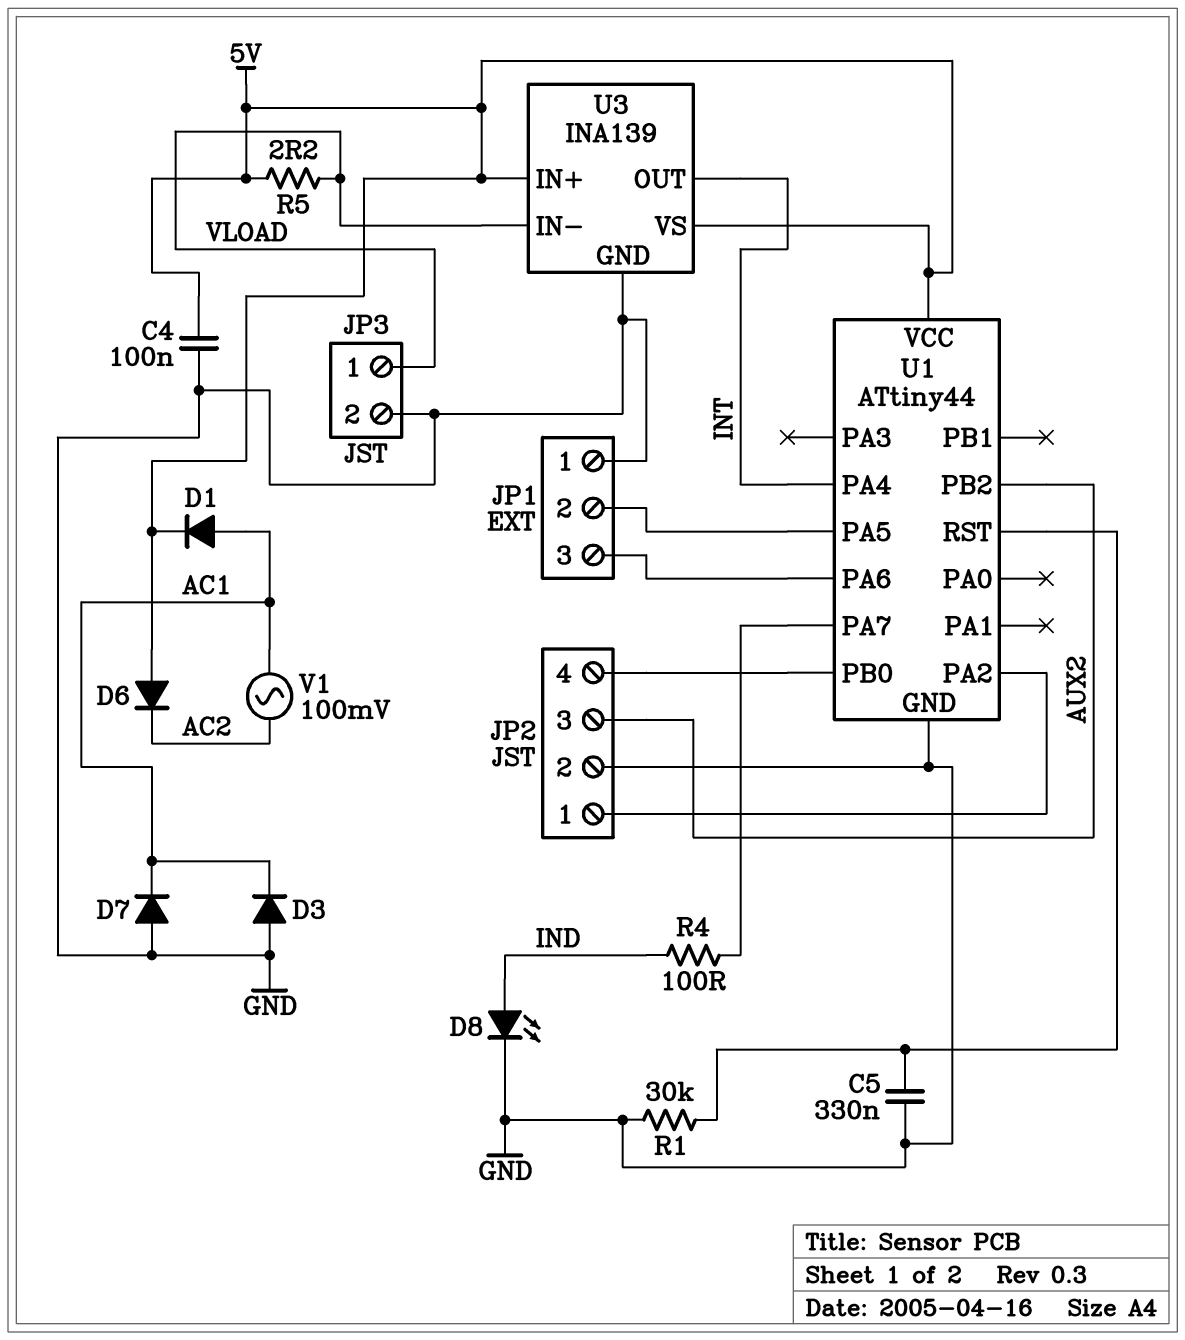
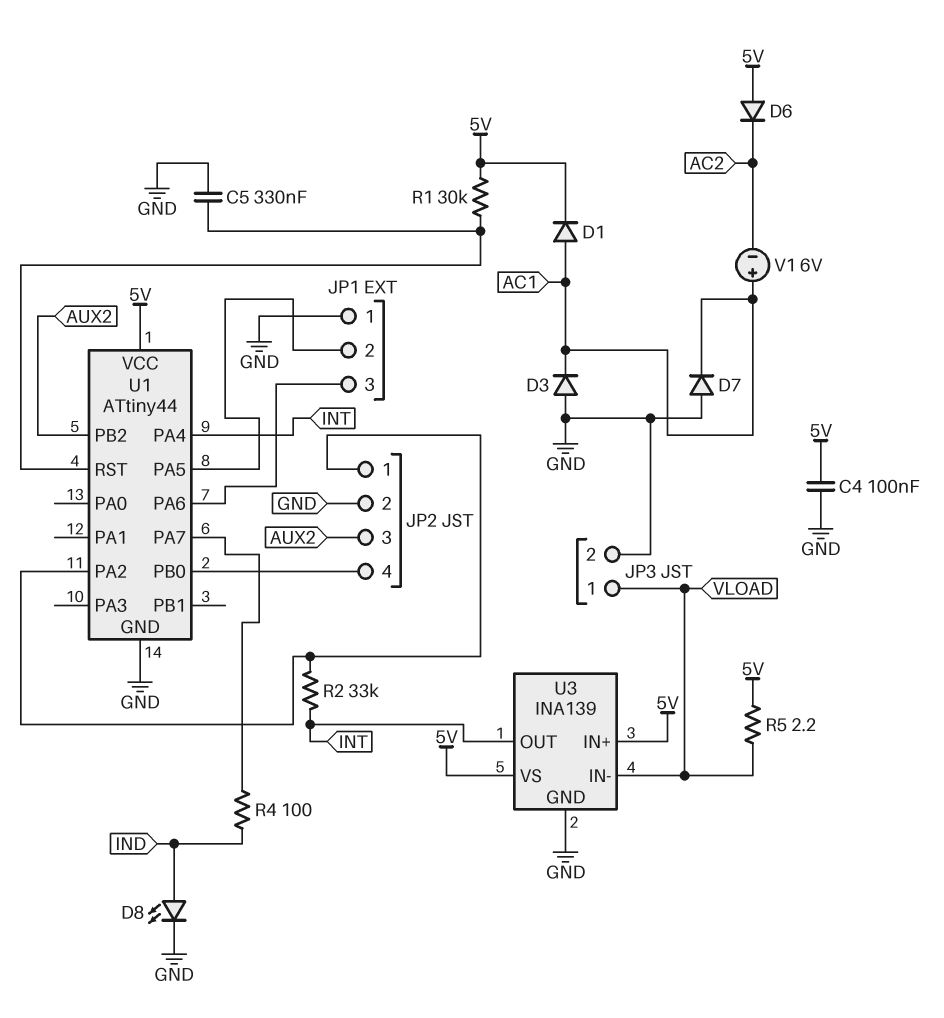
R1: 30k (GND, U1/RST) -> 30k (5V, U1/RST)
R2: none -> 33k (INT, JP2/1)
V1: AC 100mV (AC1, AC2) -> 6V (plus AC1, minus AC2)

